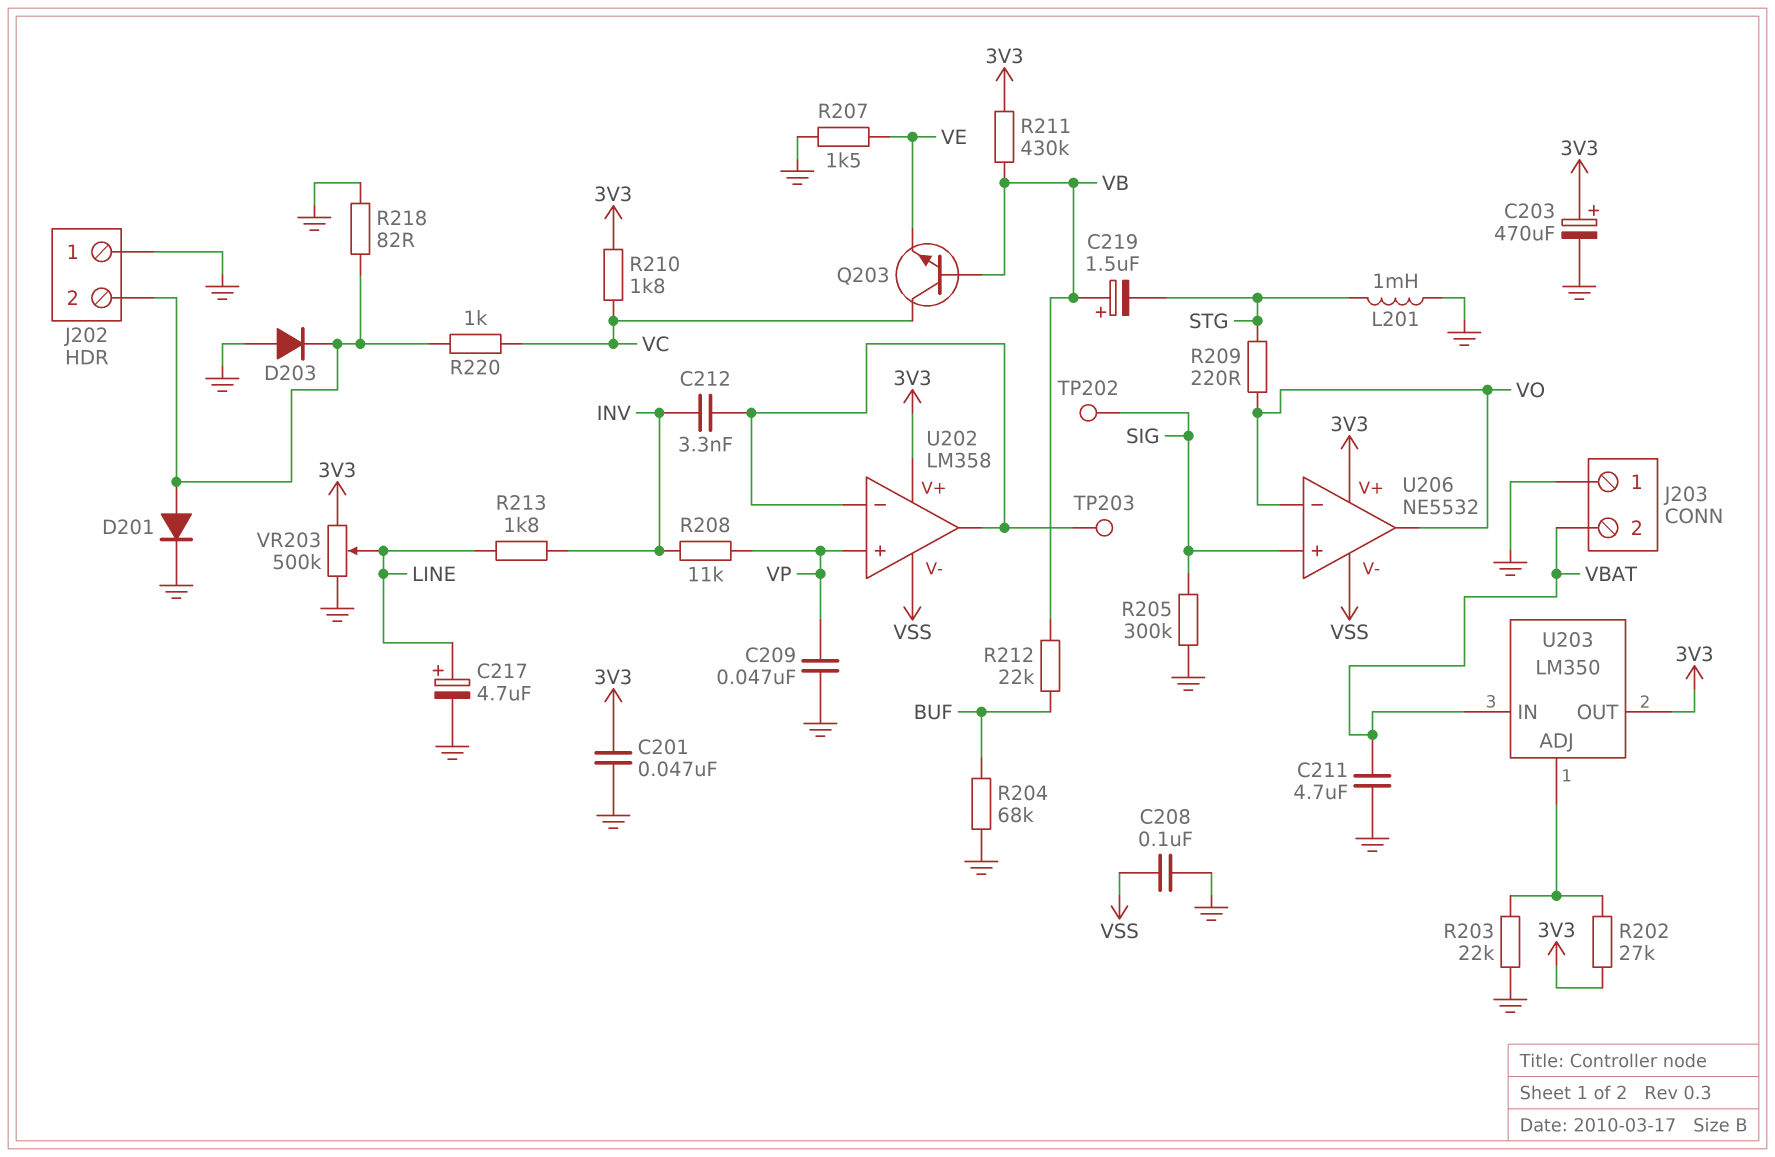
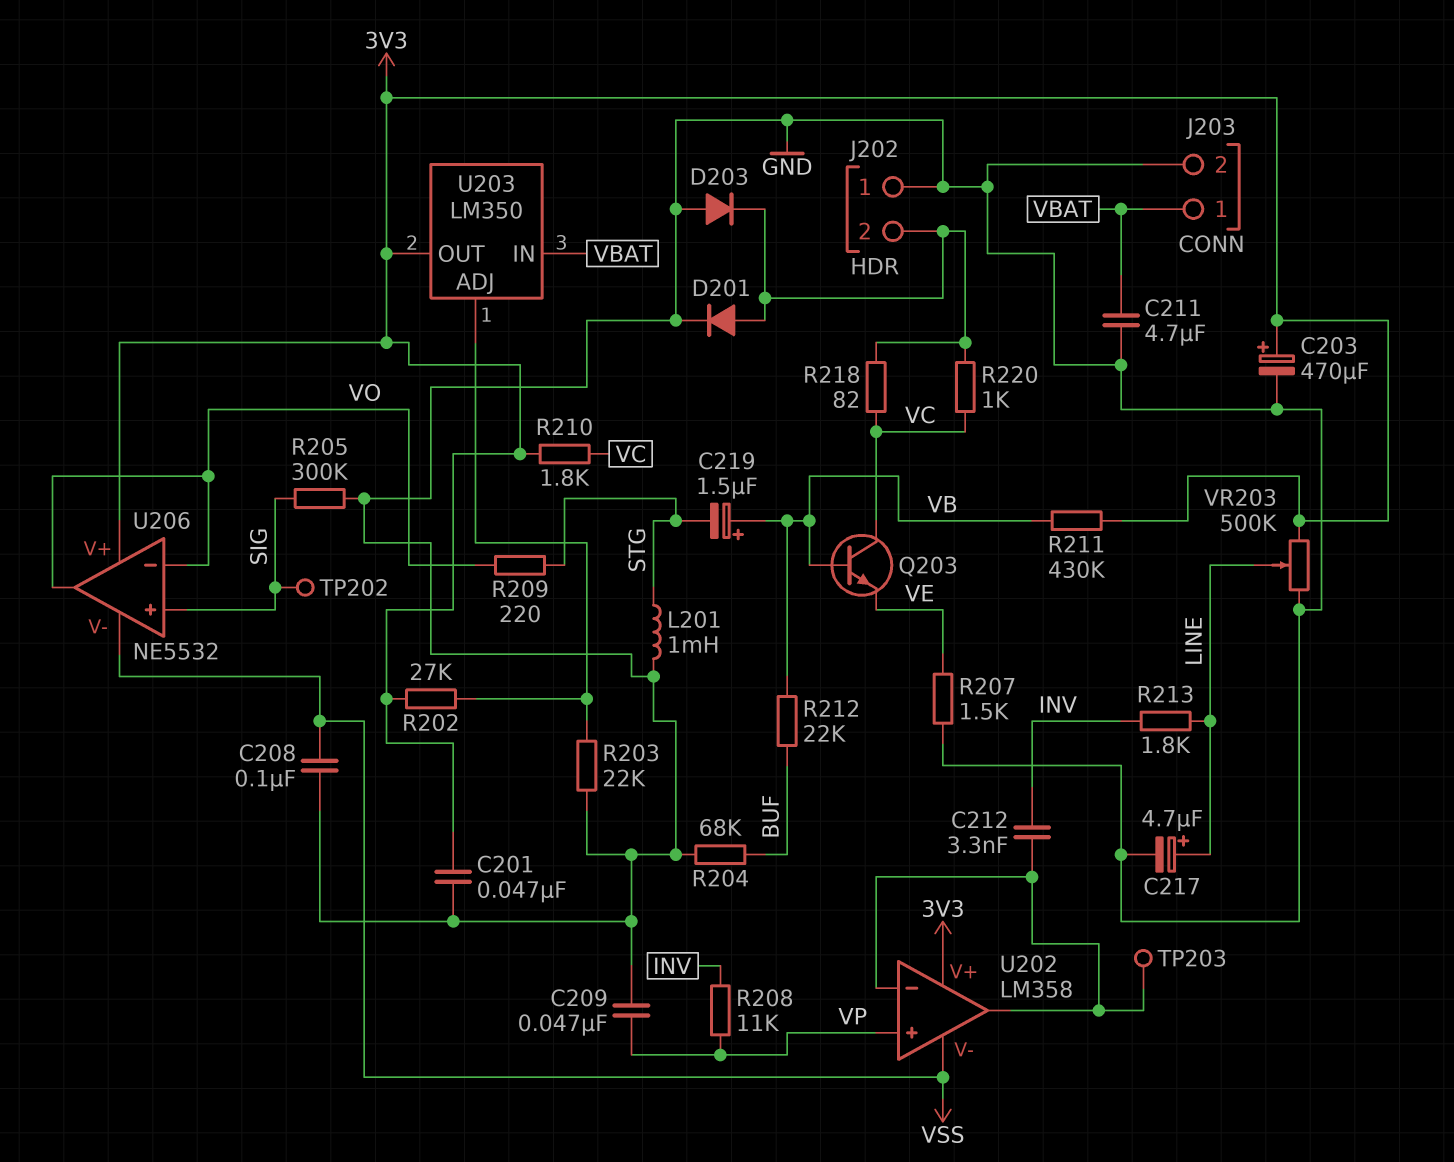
J203 pin 1: GND -> VBAT
J203 pin 2: VBAT -> GND
R218: 82 (GND, J202/2) -> 82 (J202/2, VC)

